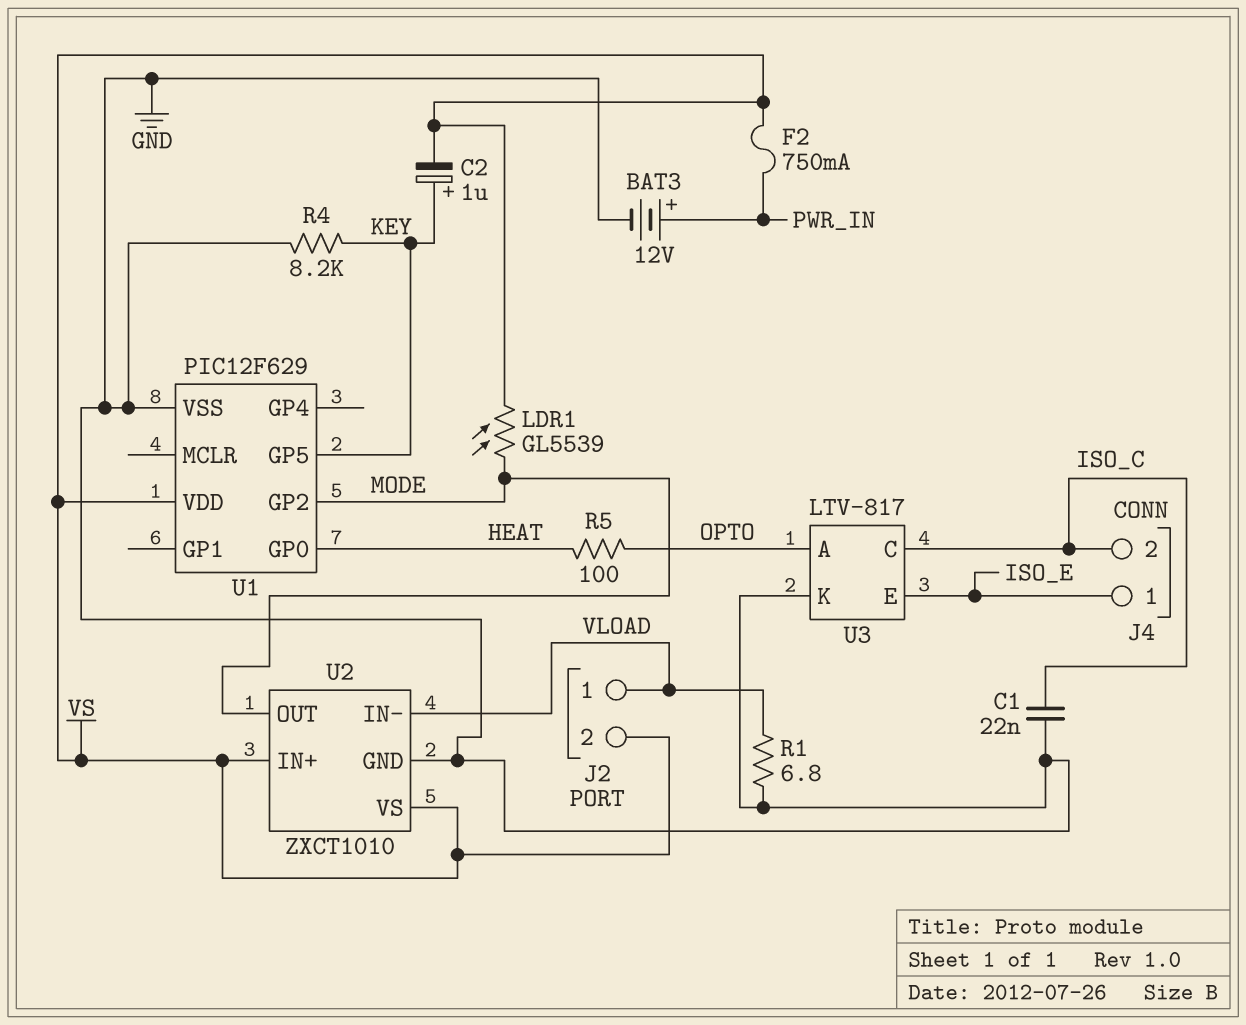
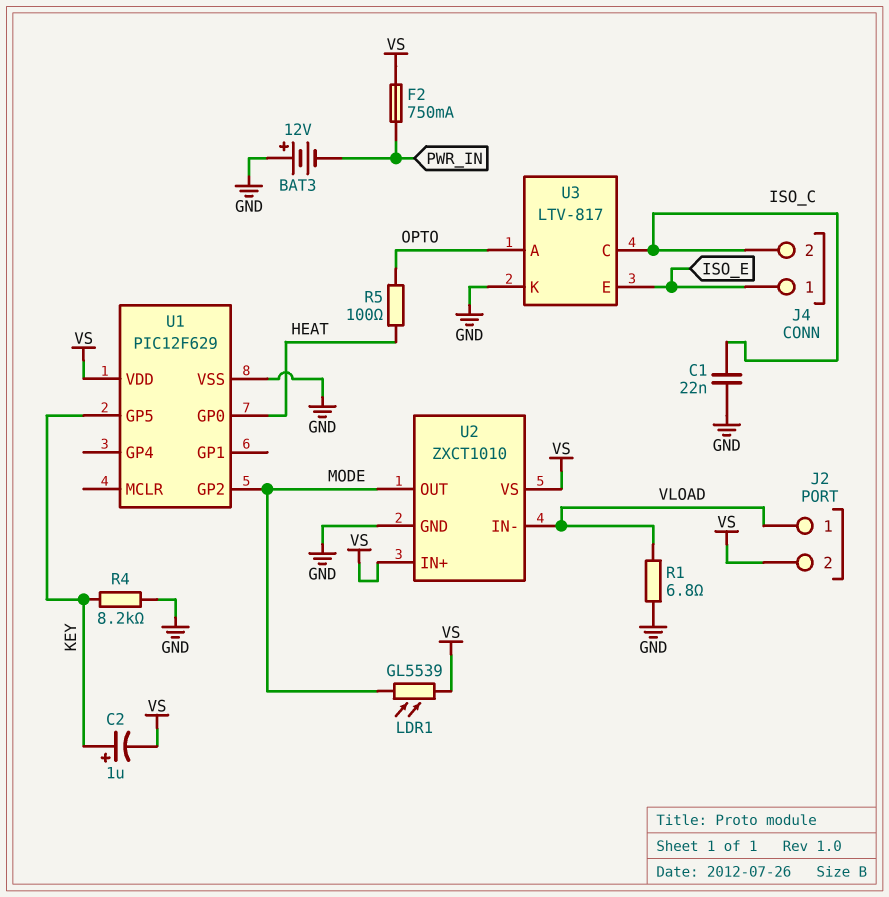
BAT3: 12V (plus PWR_IN, minus GND) -> 12V (plus GND, minus PWR_IN)

